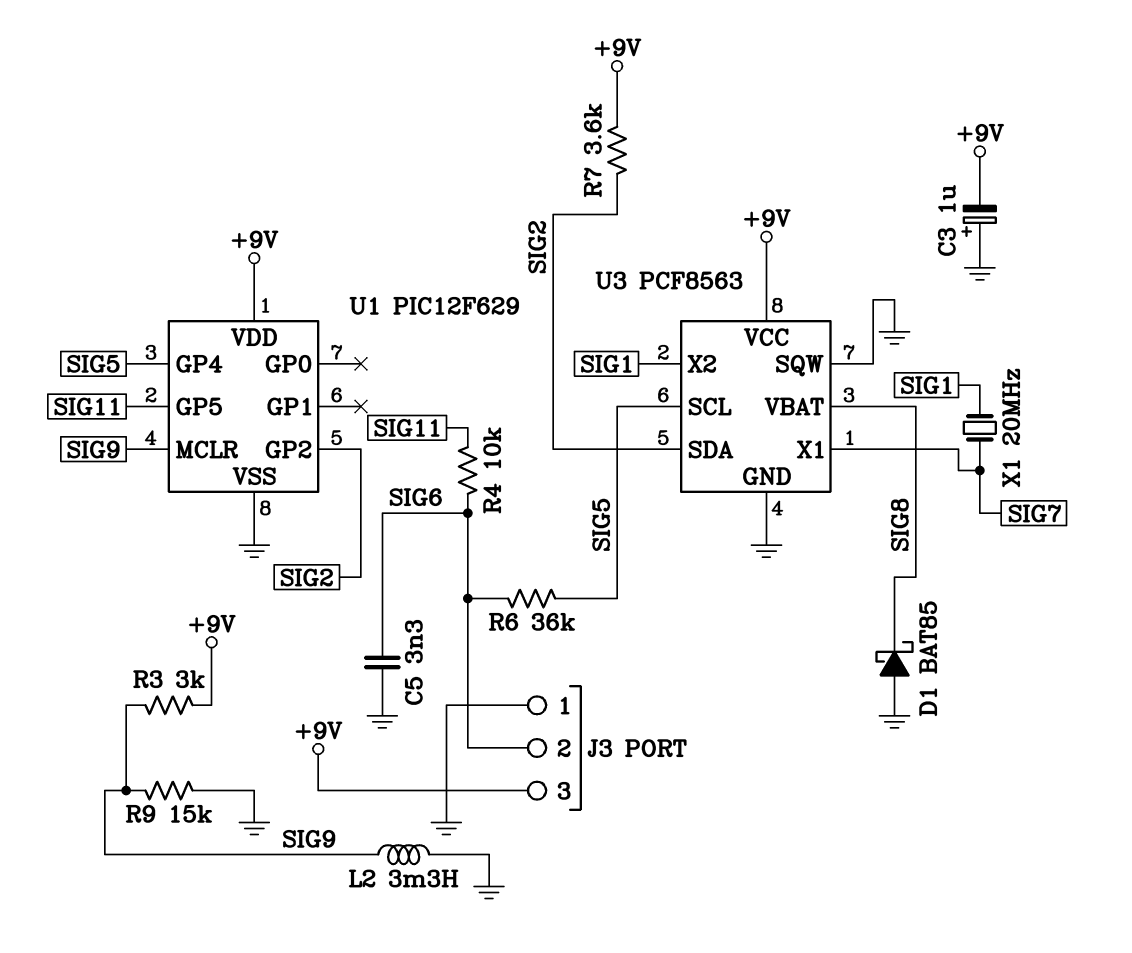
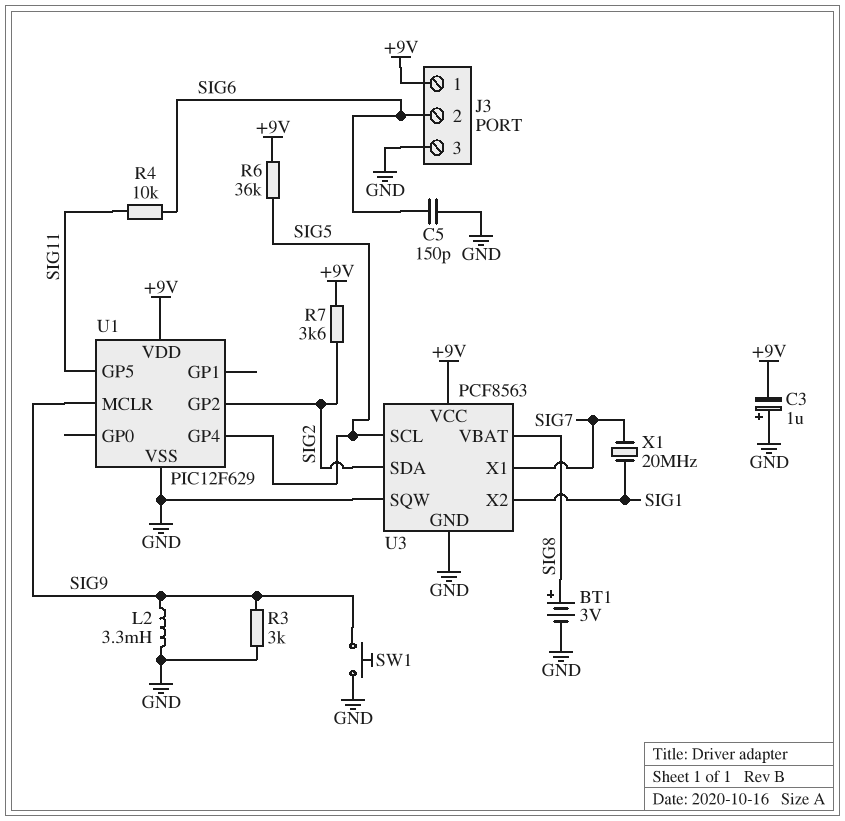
BT1: none -> 3V (plus SIG8, minus GND)
C5: 3.3nF (GND, SIG6) -> 150pF (GND, SIG6)
D1: schottky BAT85 (A GND, K SIG8) -> none
J3 pin 1: GND -> +9V
J3 pin 3: +9V -> GND
R3: 3k (+9V, SIG9) -> 3k (GND, SIG9)
R6: 36k (SIG5, SIG6) -> 36k (+9V, SIG5)
R9: 15k (GND, SIG9) -> none
SW1: none -> button (GND, SIG9)

